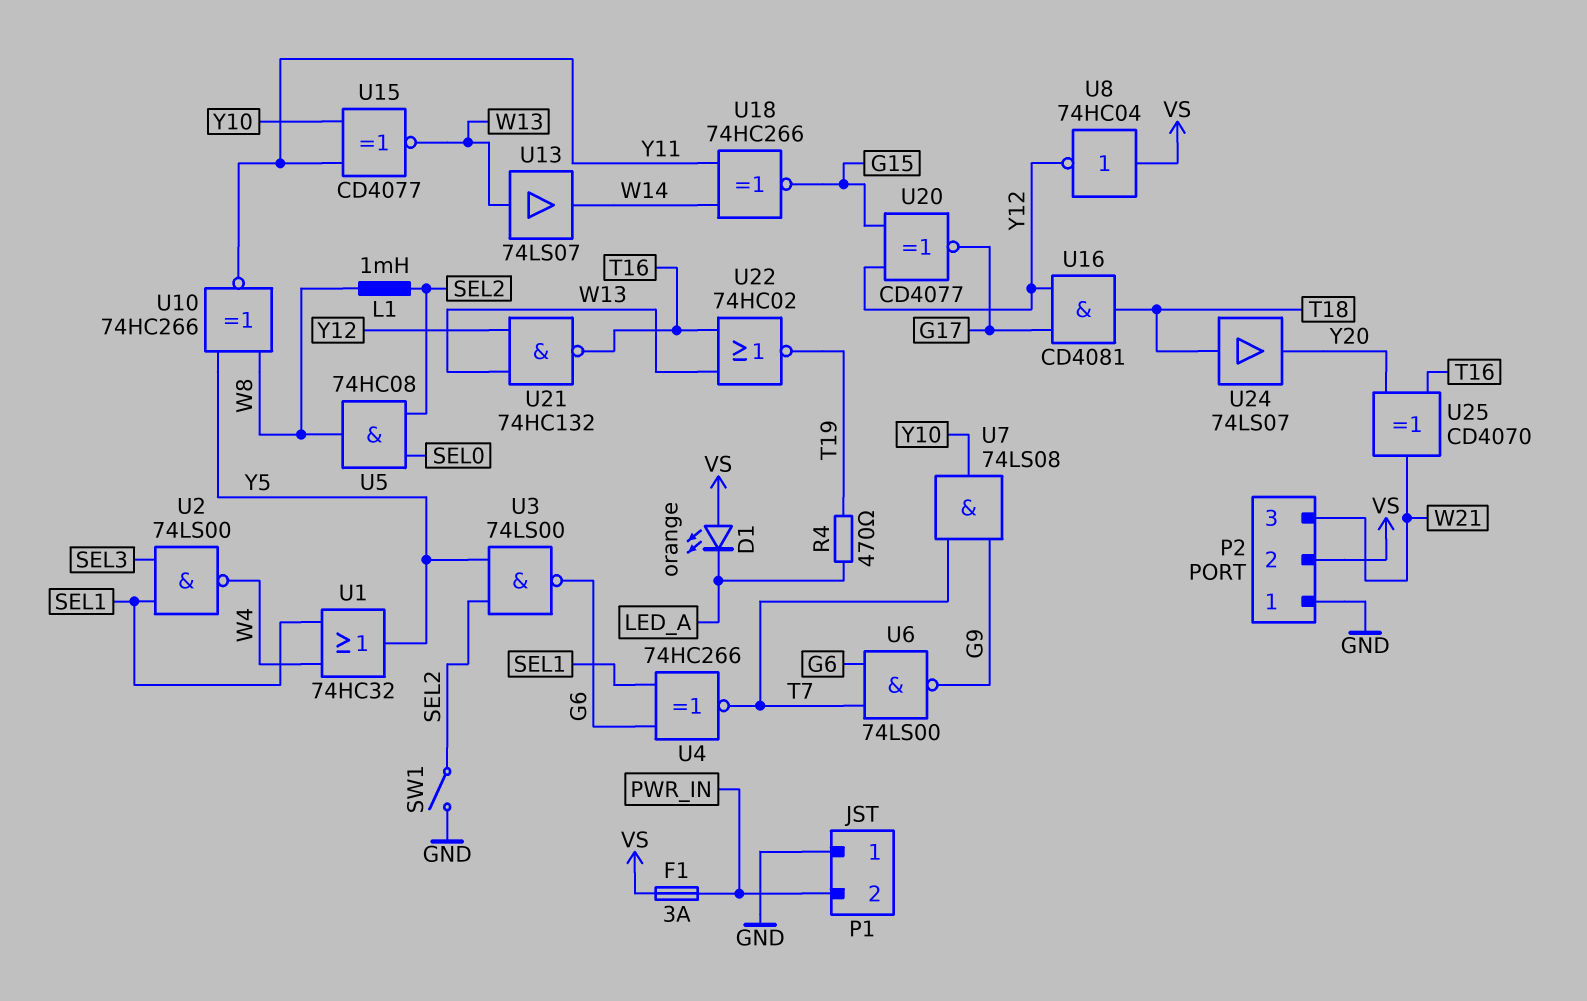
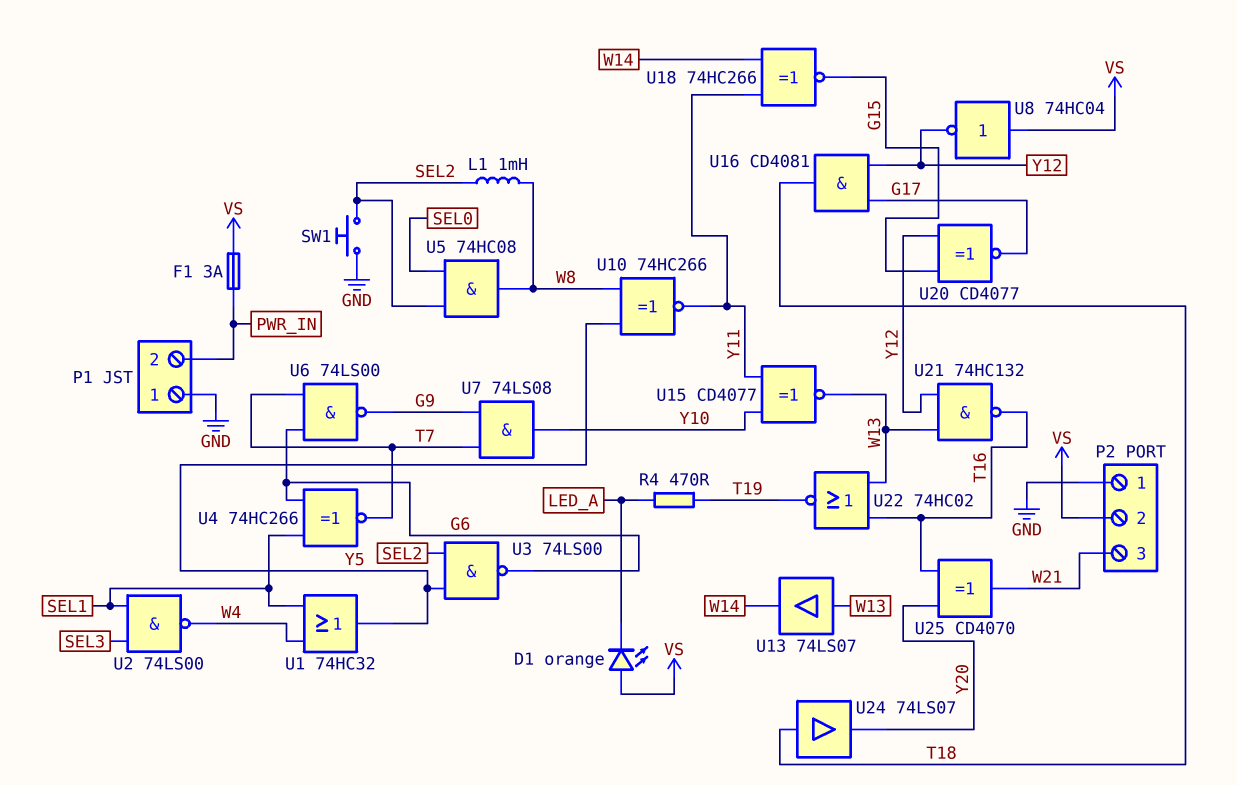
SW1: switch (GND, SEL2) -> button (GND, SEL2)

